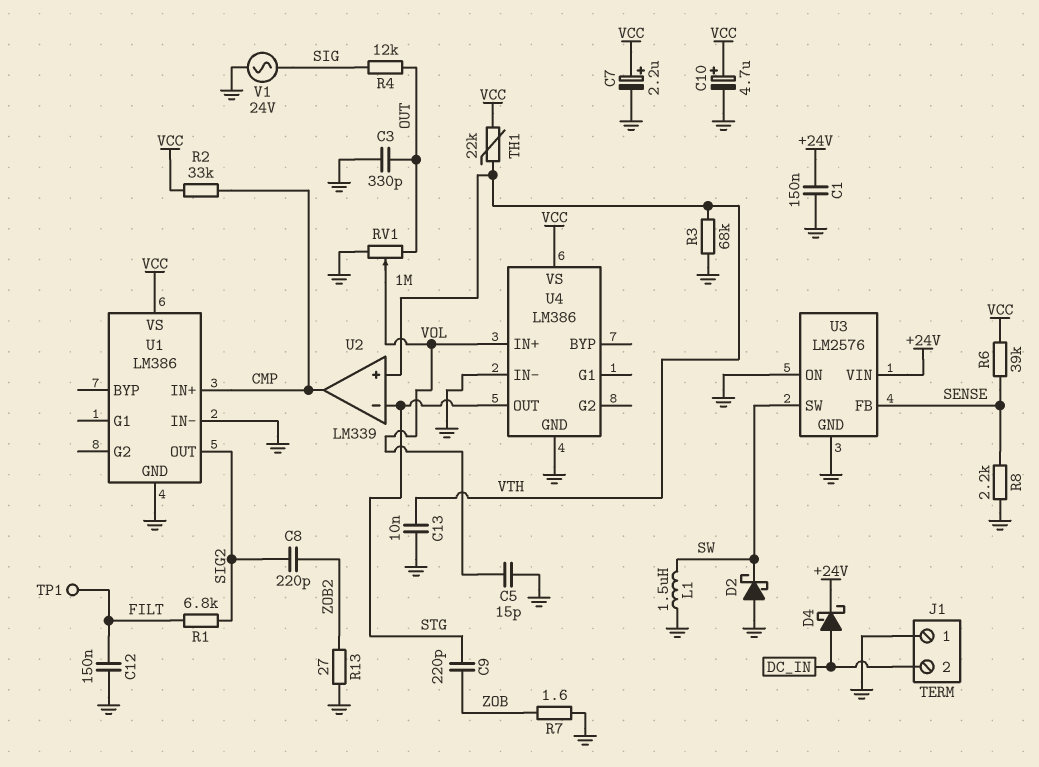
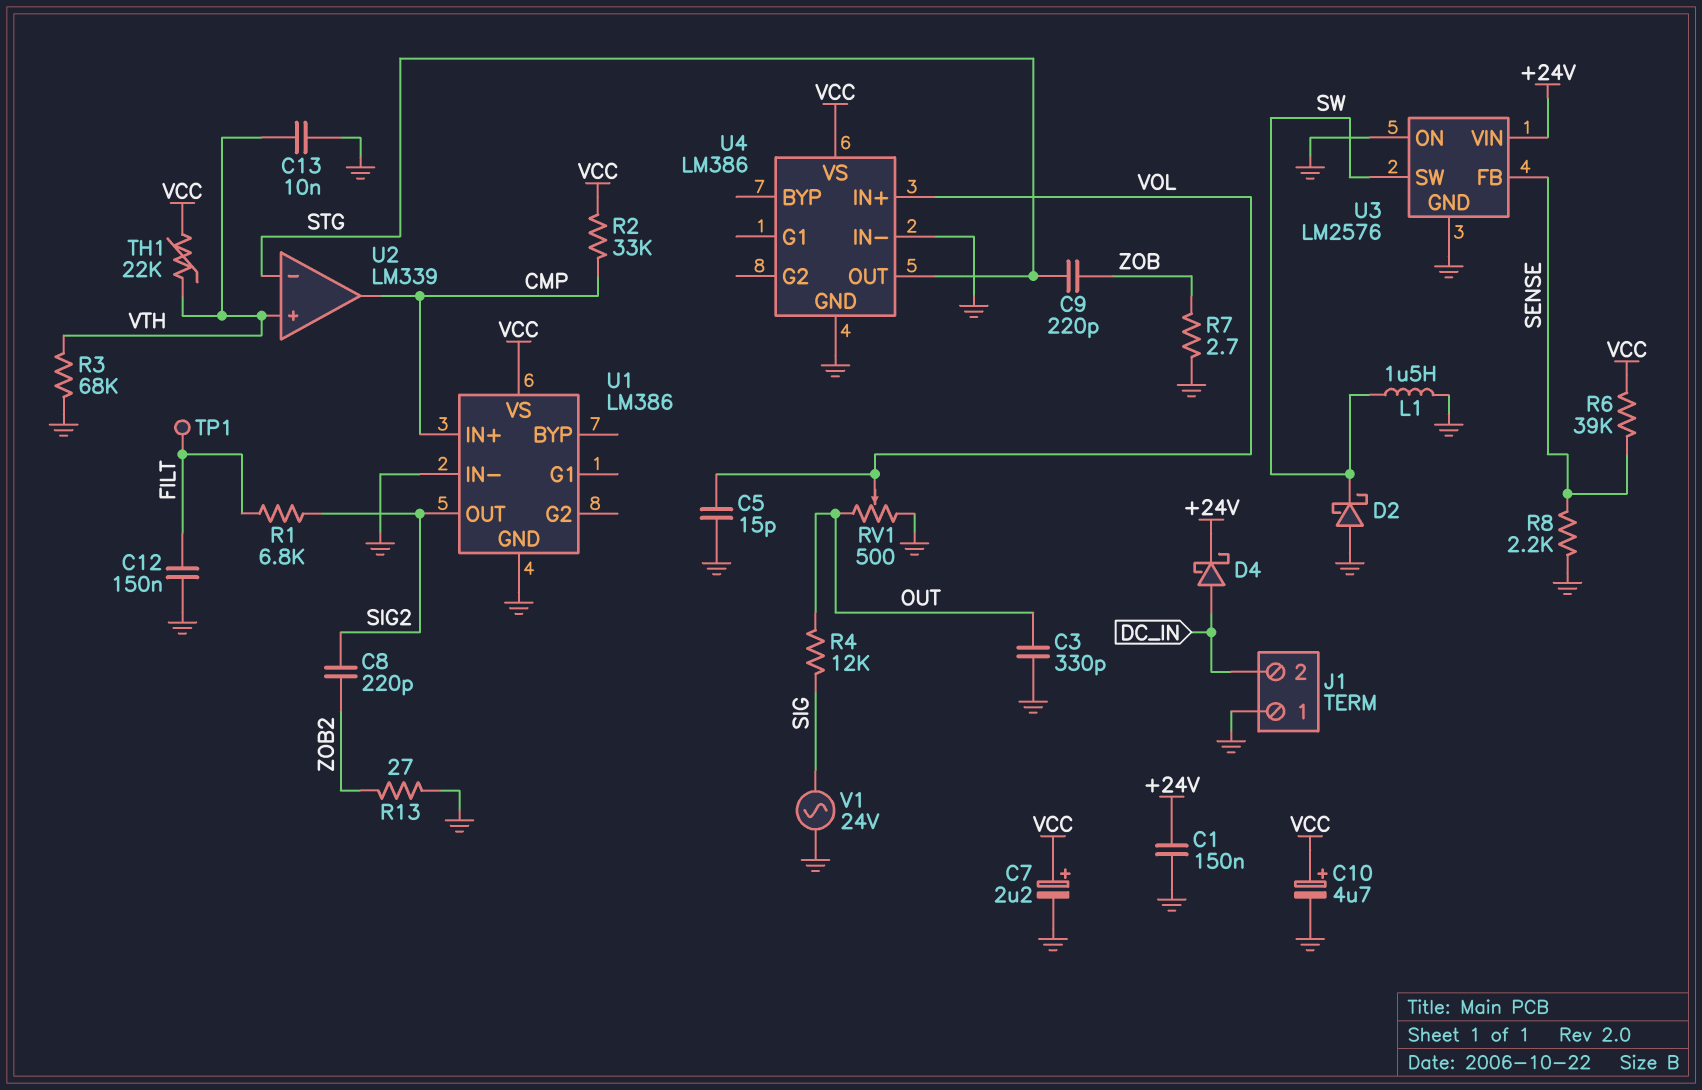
R7: 1.6 (GND, ZOB) -> 2.7 (GND, ZOB)
RV1: 1M (GND, OUT, wiper VOL) -> 500 (GND, OUT, wiper VOL)

